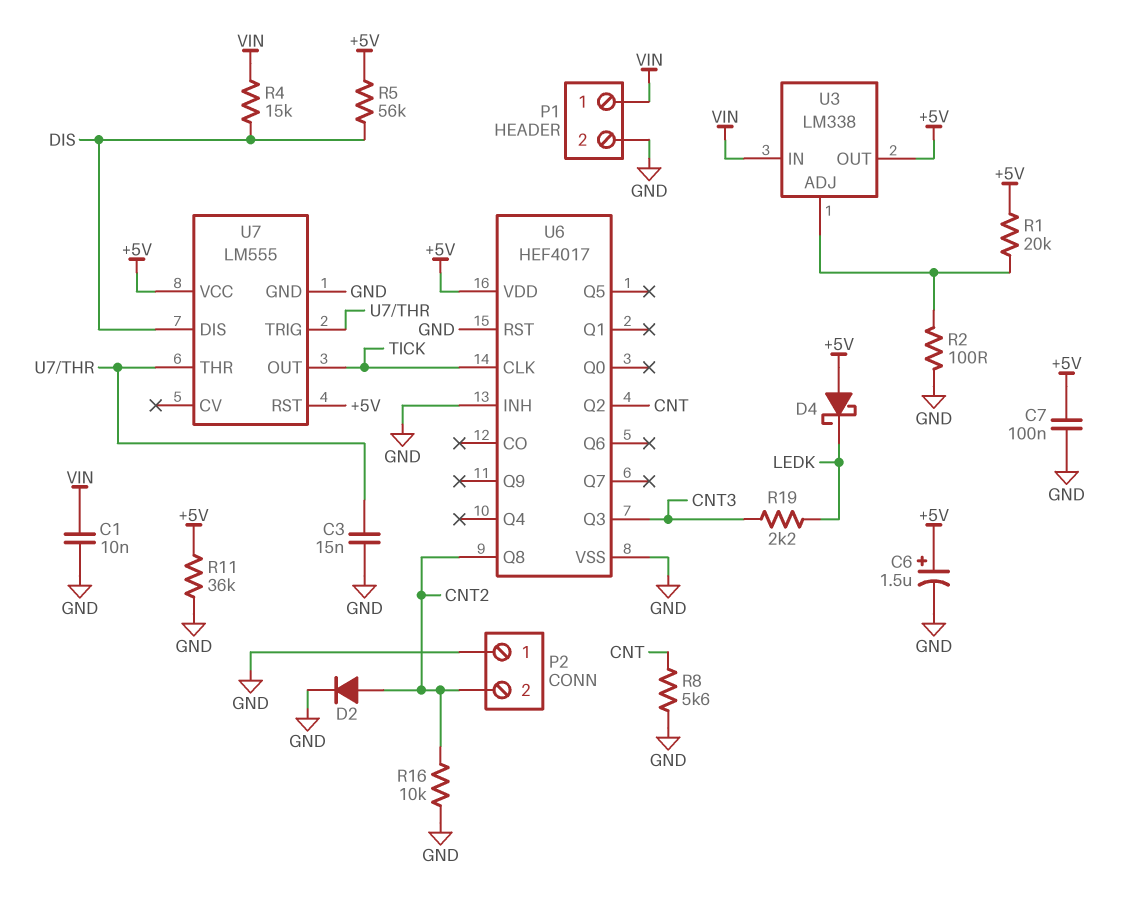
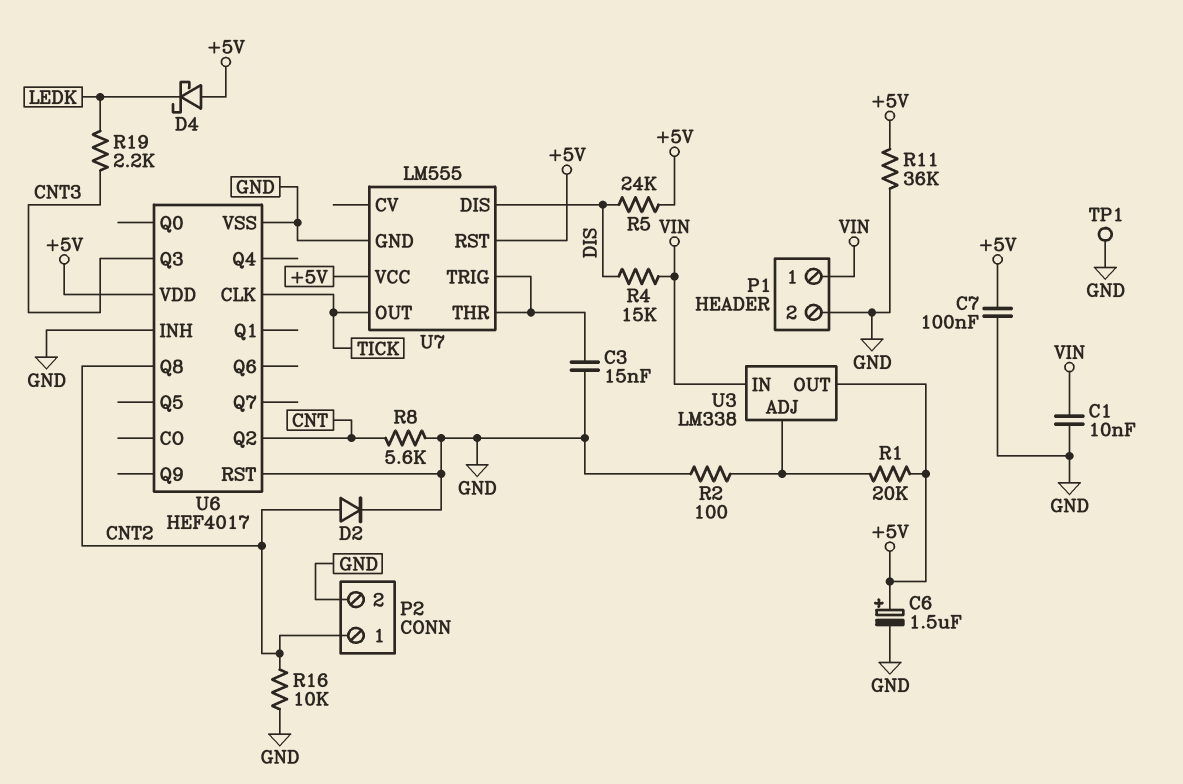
P2 pin 1: GND -> CNT2
P2 pin 2: CNT2 -> GND
R5: 56k (+5V, DIS) -> 24k (+5V, DIS)
TP1: none -> test point (GND)

